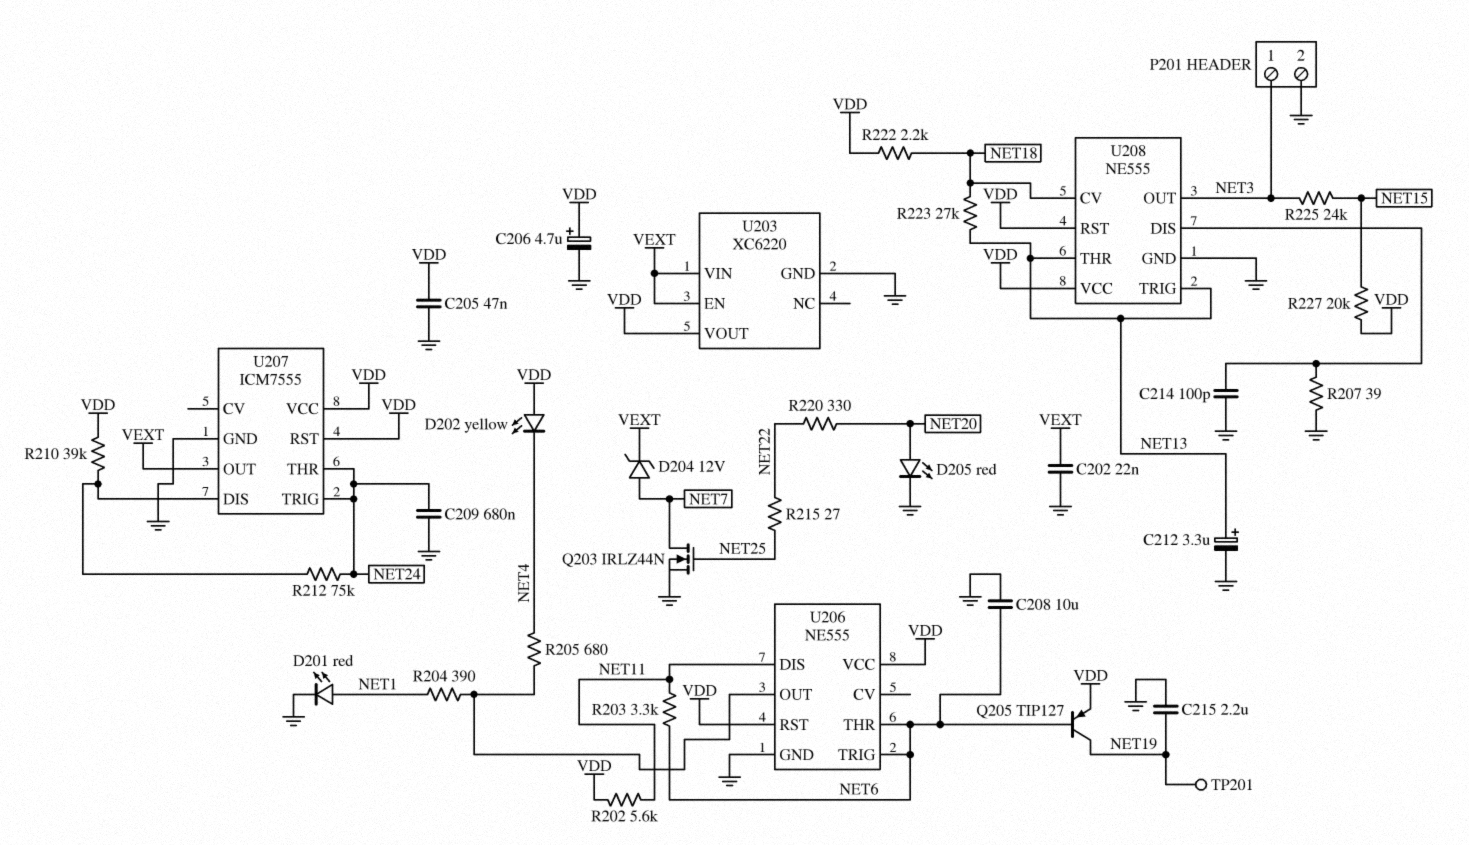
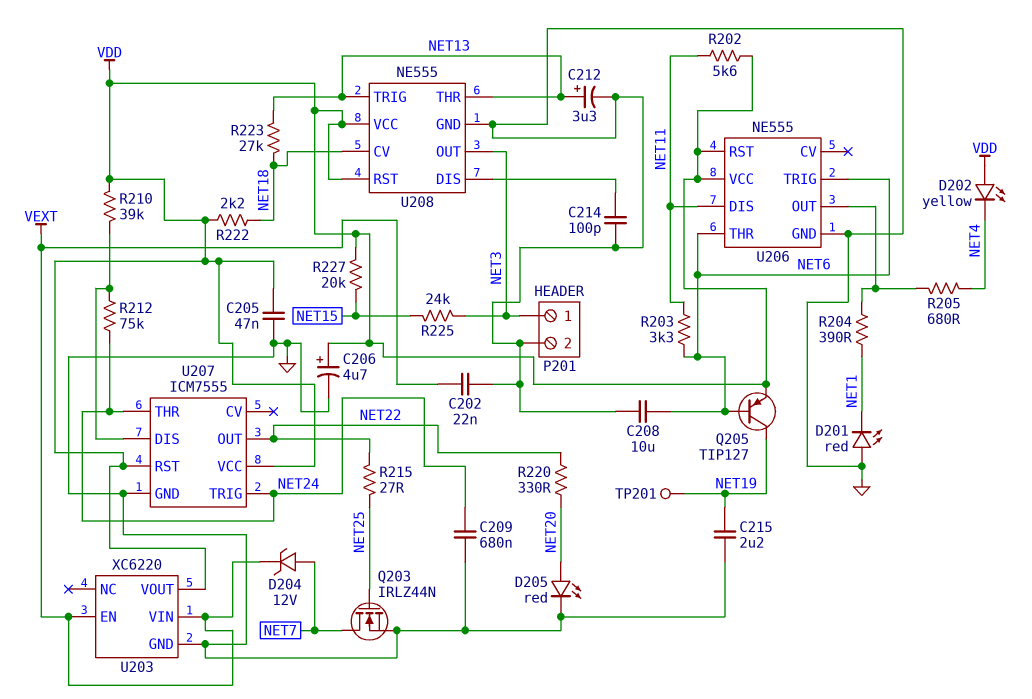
D201: LED red (A NET1, K GND) -> LED red (A GND, K NET1)
R207: 39 (GND, U208/DIS) -> none
U207 pin OUT: VEXT -> NET22

